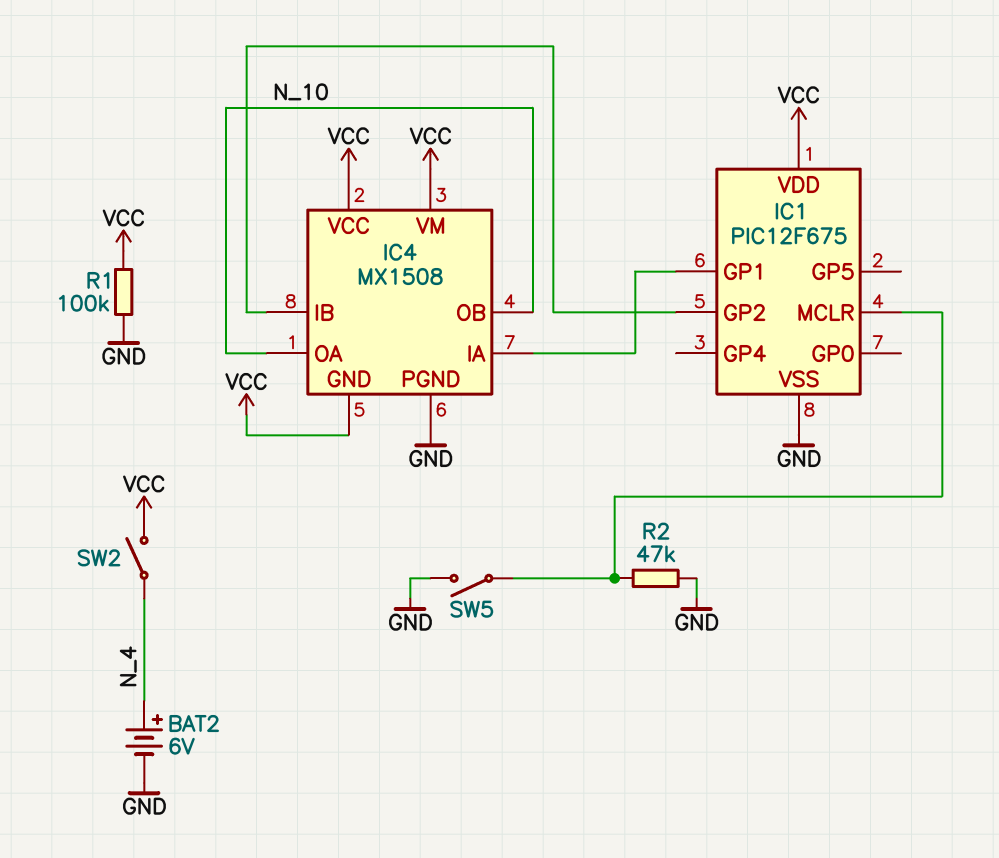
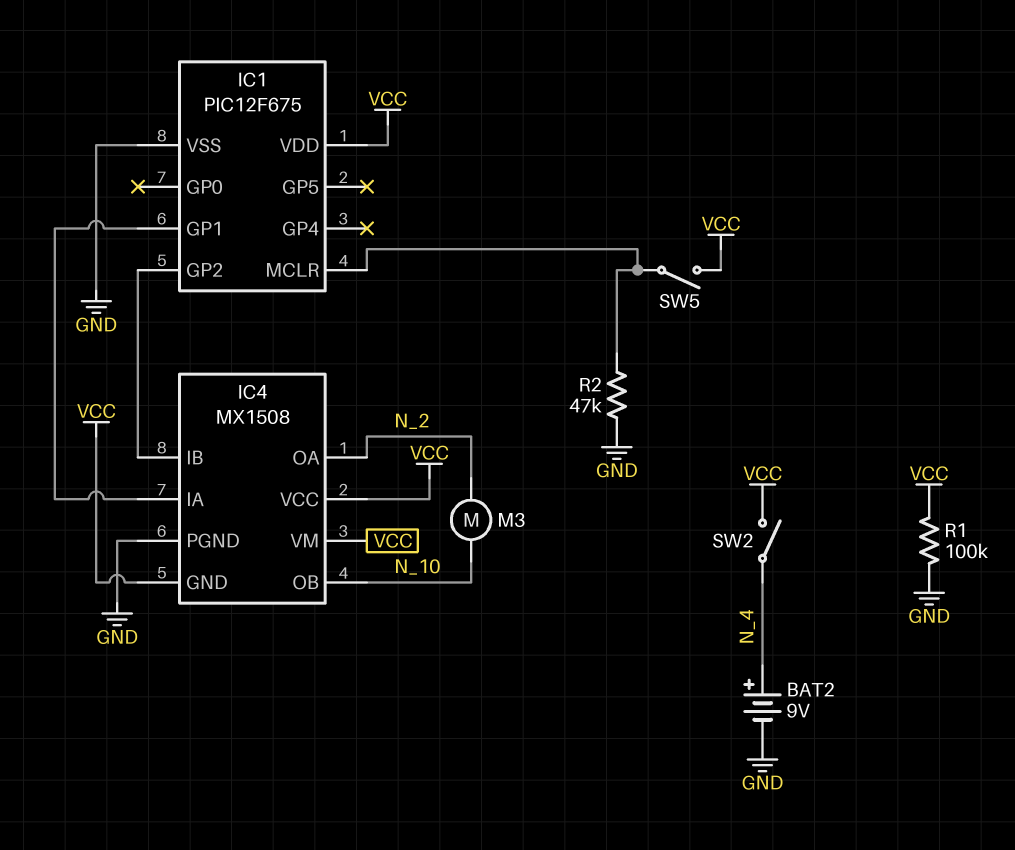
BAT2: 6V (plus N_4, minus GND) -> 9V (plus N_4, minus GND)
IC4 pin OA: N_10 -> N_2
M3: none -> motor (N_2, N_10)
SW5: switch (GND, IC1/MCLR) -> switch (IC1/MCLR, VCC)

